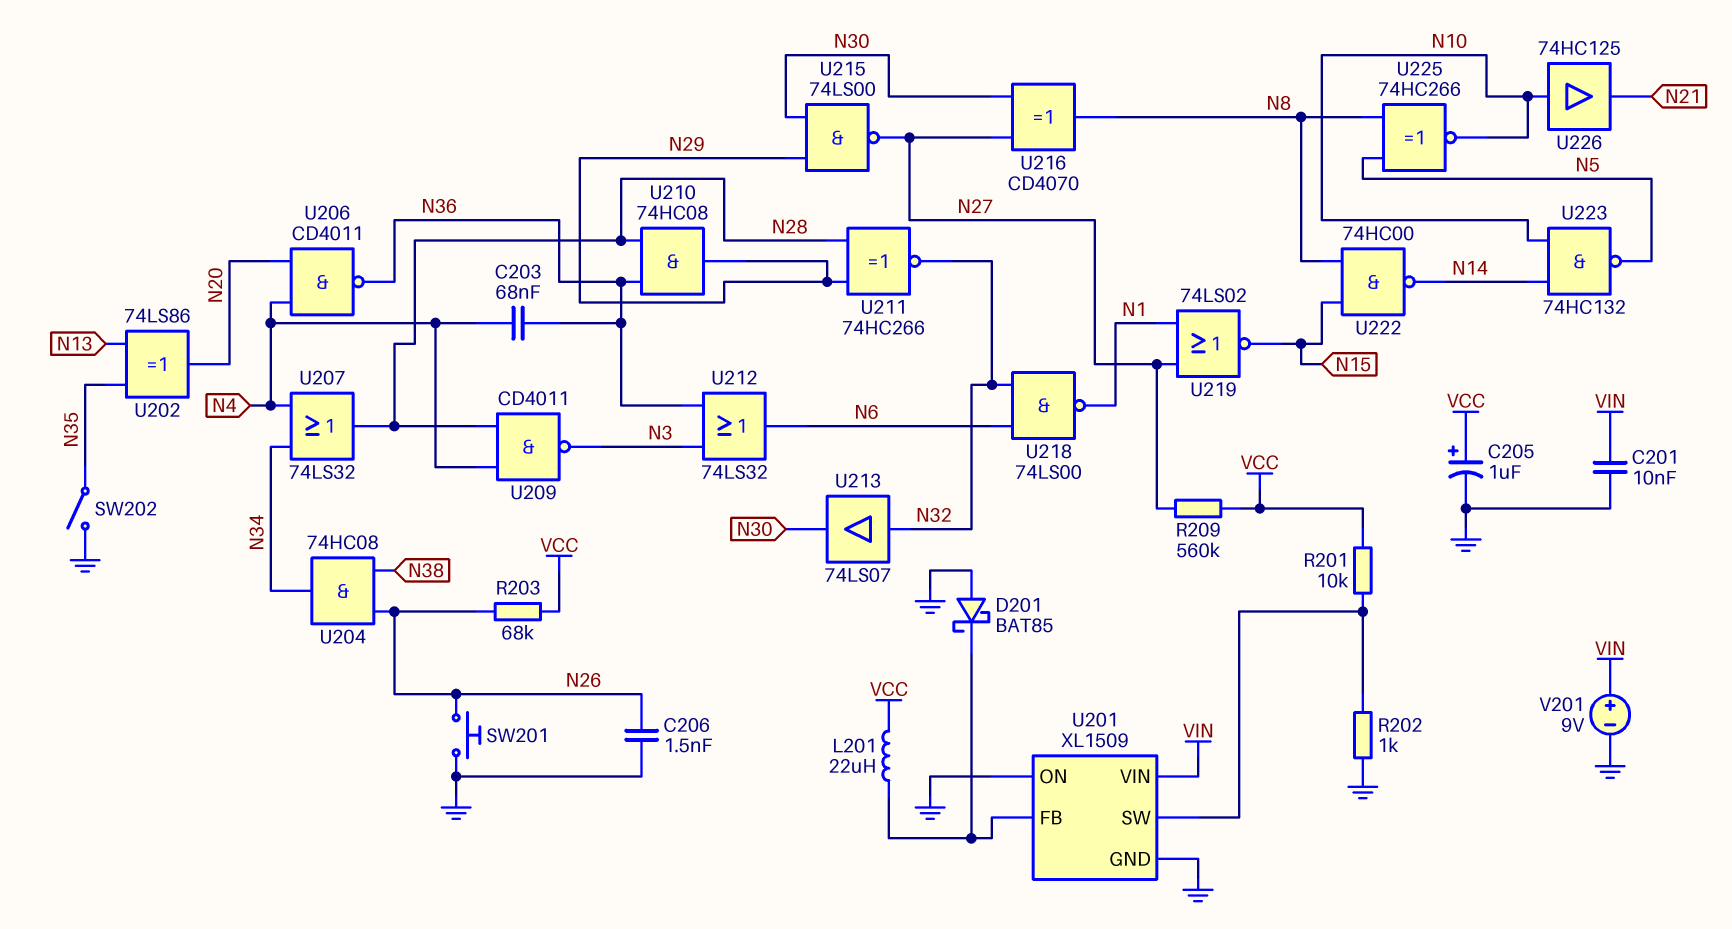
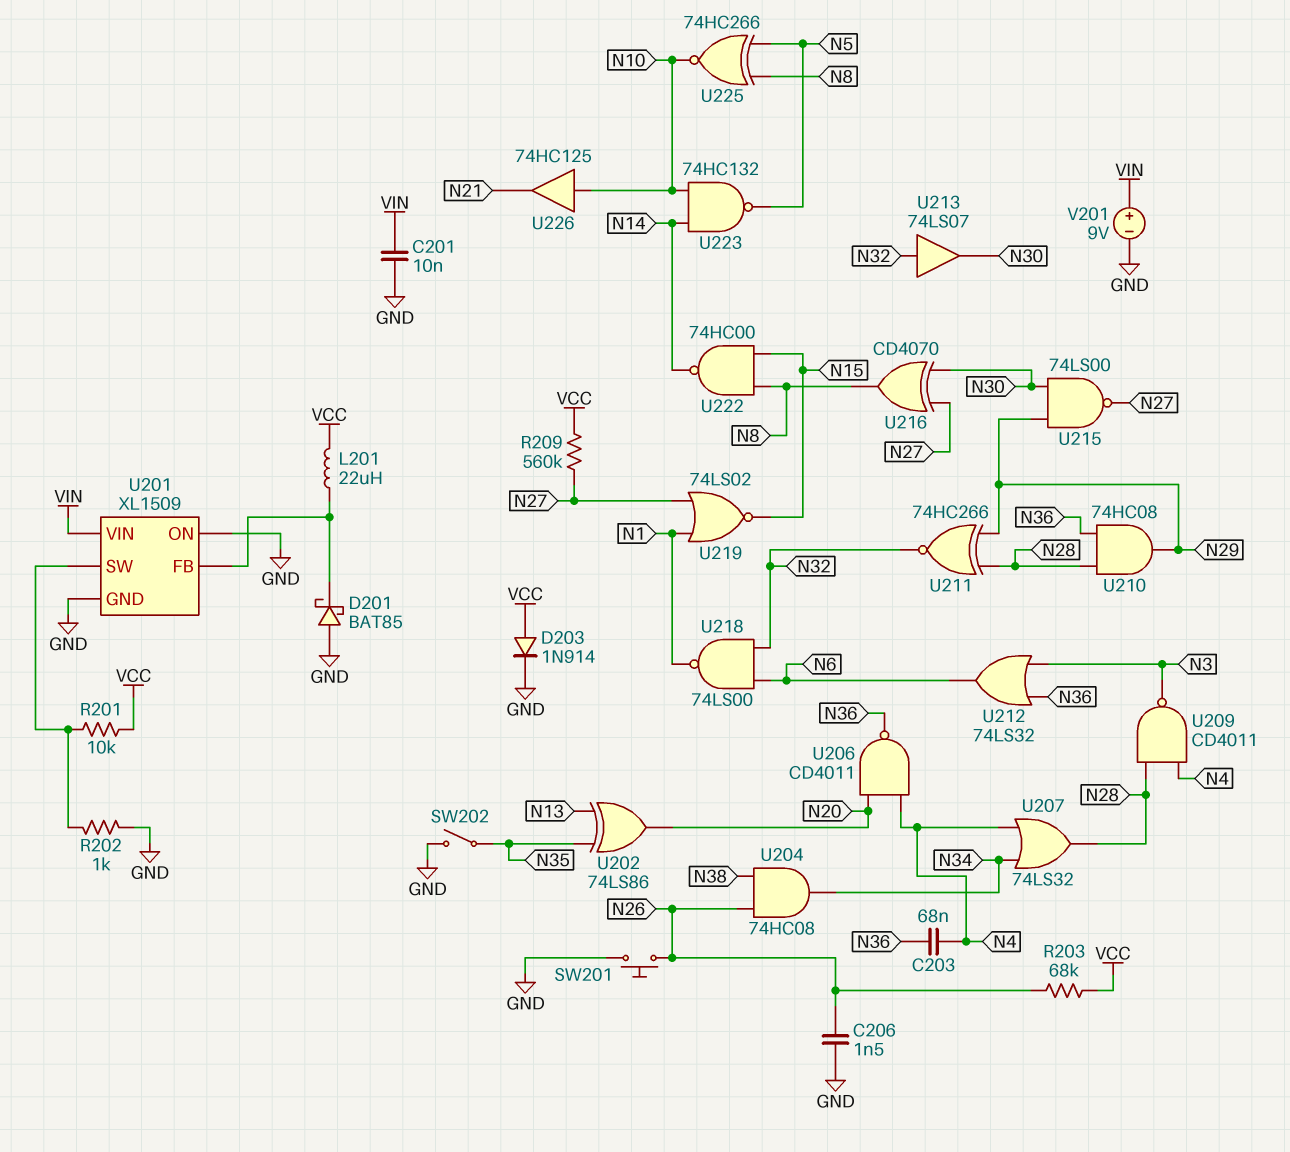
C205: 1uF (plus VCC, minus GND) -> none
D203: none -> diode 1N914 (A VCC, K GND)

